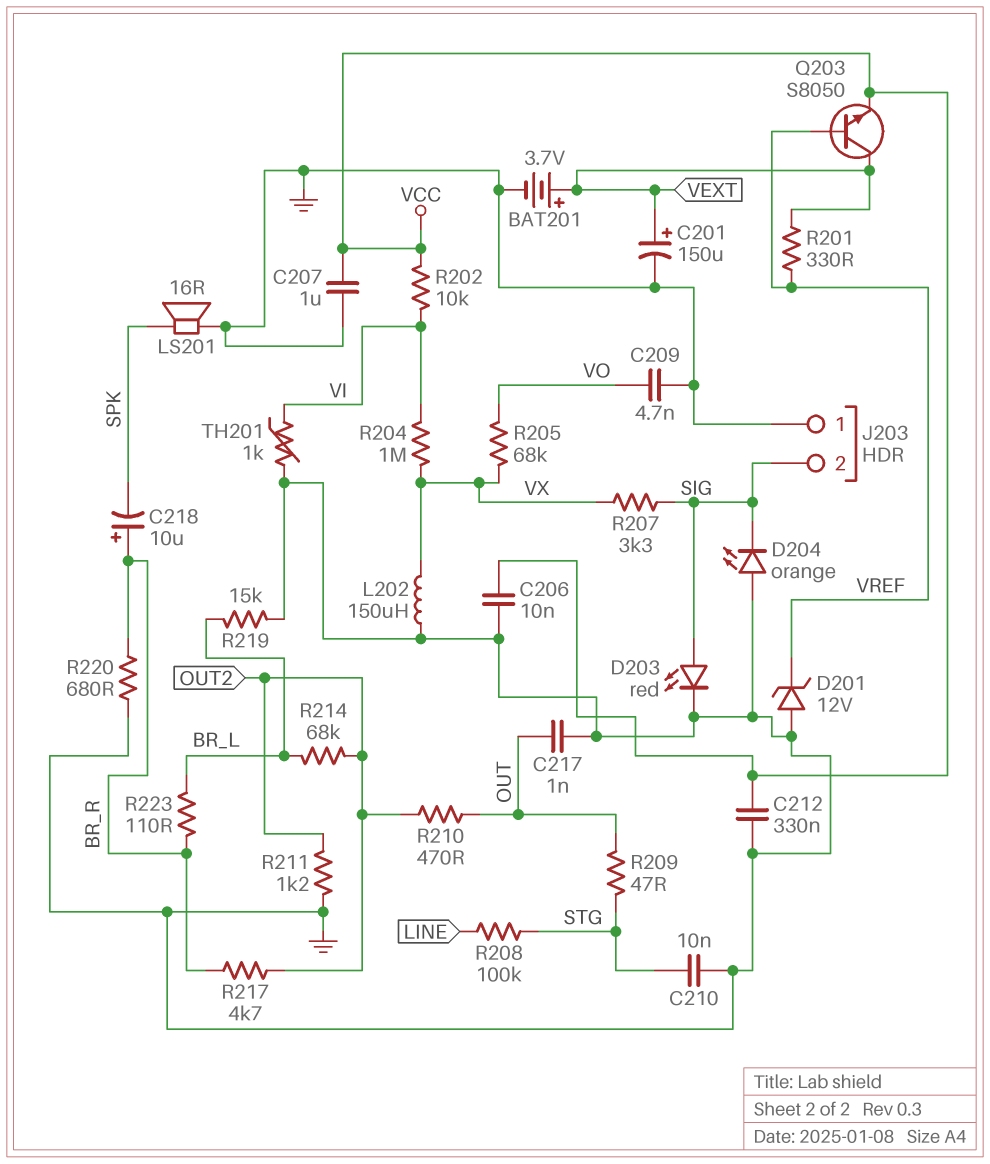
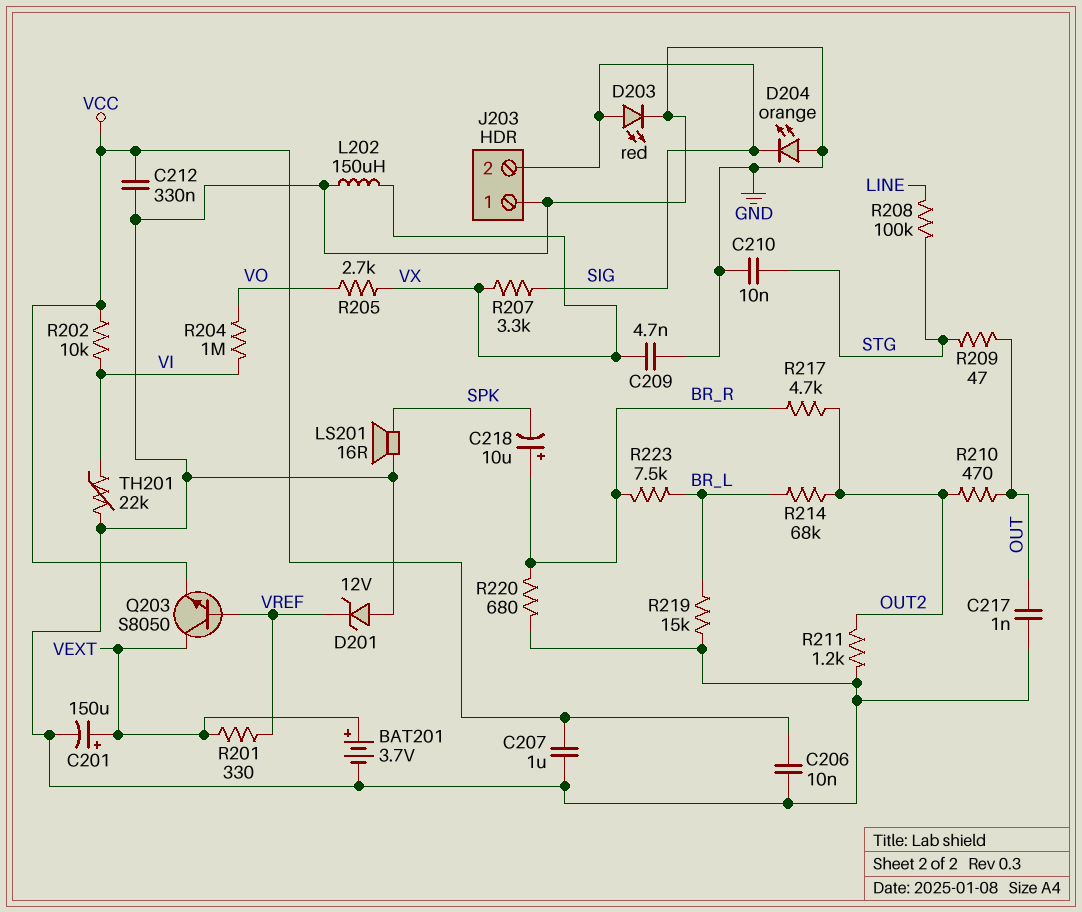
C209: 4.7nF (GND, VO) -> 4.7nF (GND, VX)
R204: 1M (VI, VX) -> 1M (VI, VO)
R205: 68k (VO, VX) -> 2.7k (VO, VX)
R223: 110 (BR_L, BR_R) -> 7.5k (BR_L, BR_R)
TH201: 1k (GND, VI) -> 22k (GND, VI)

